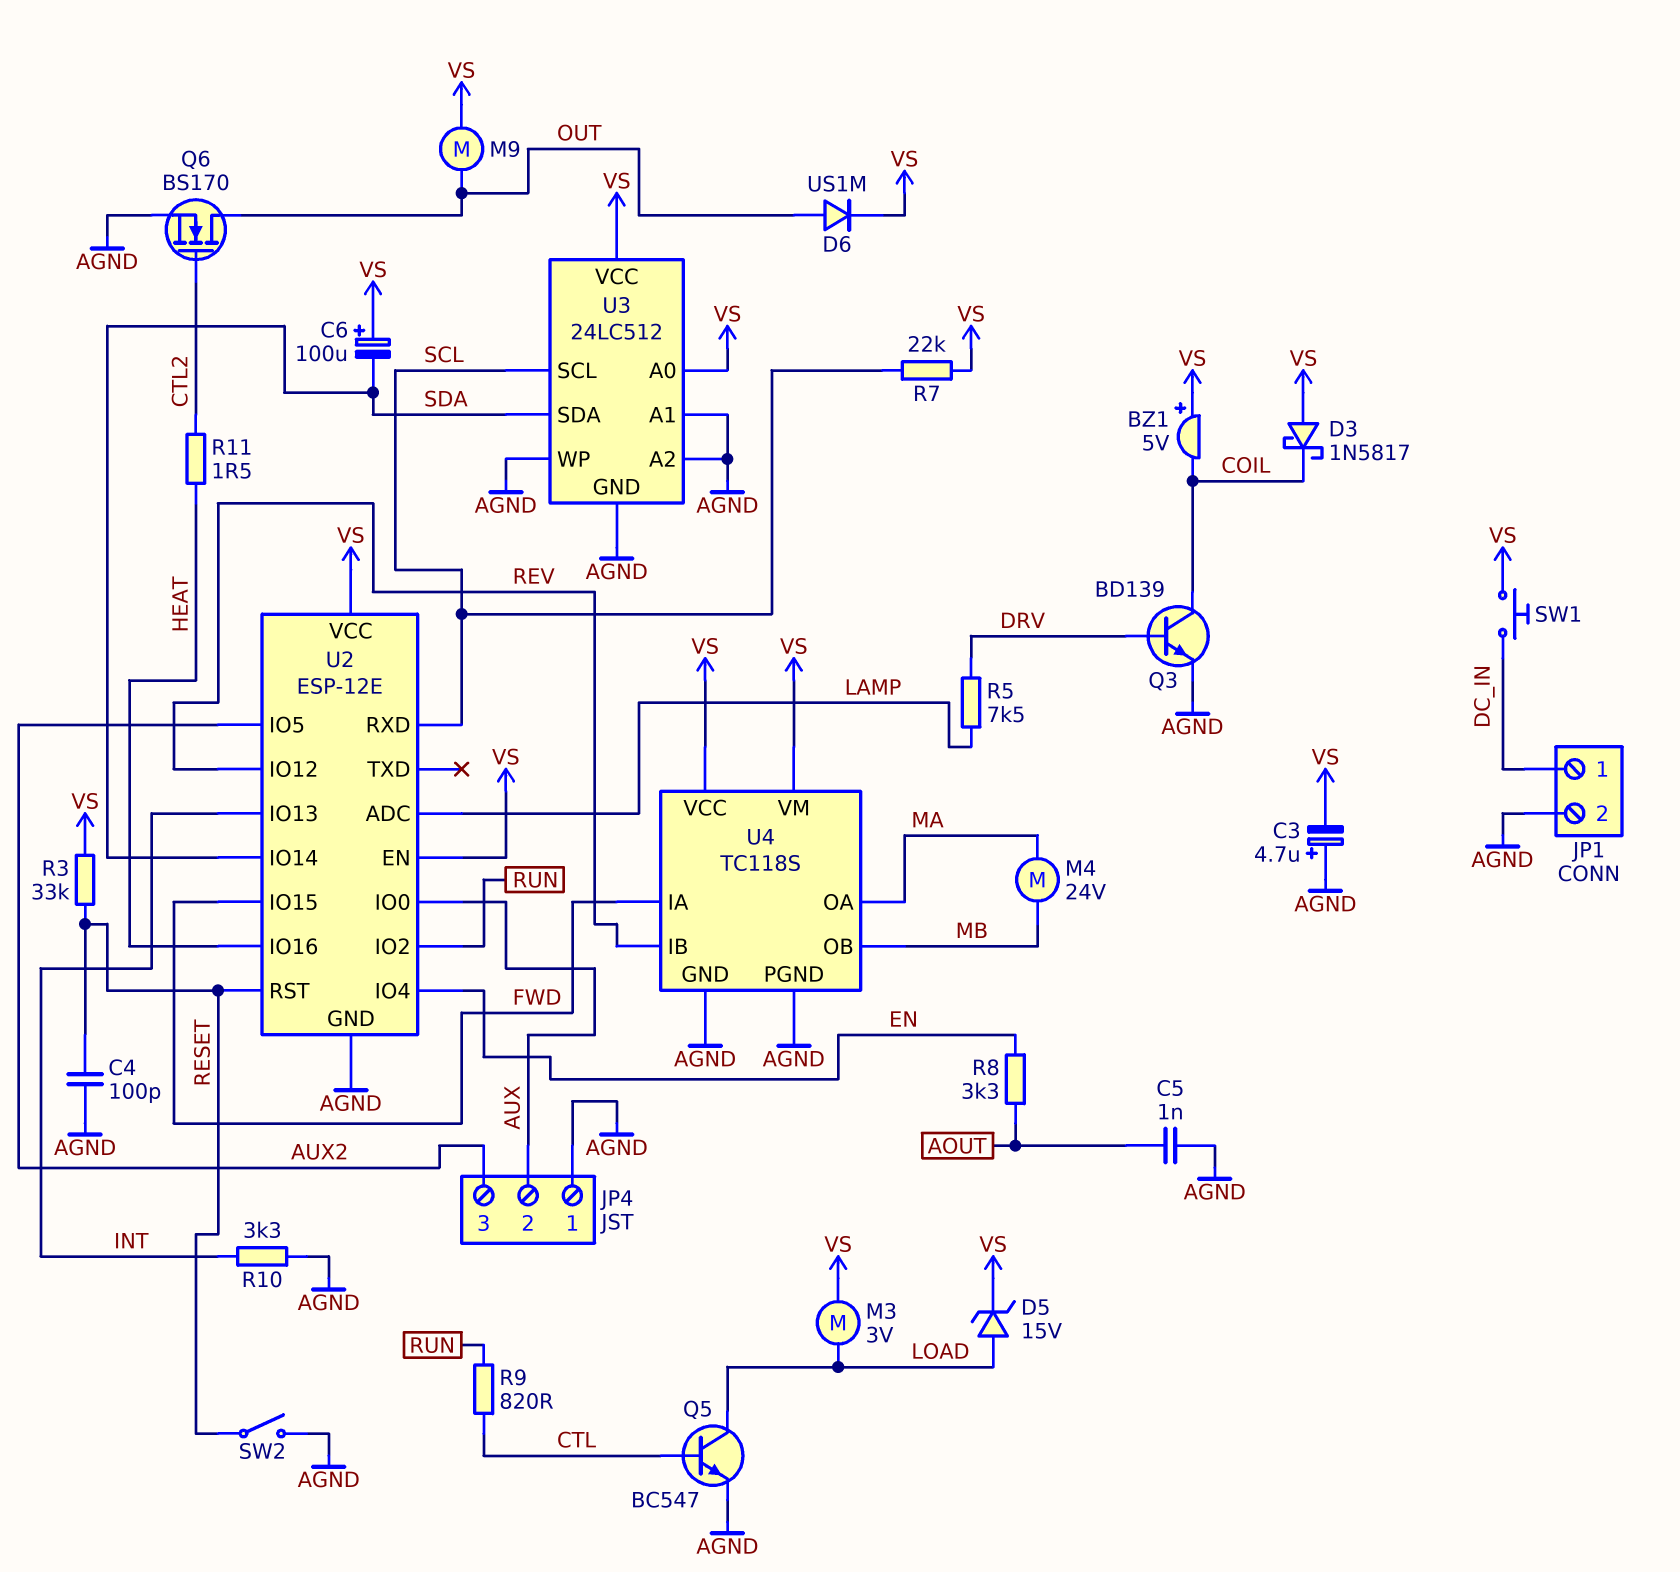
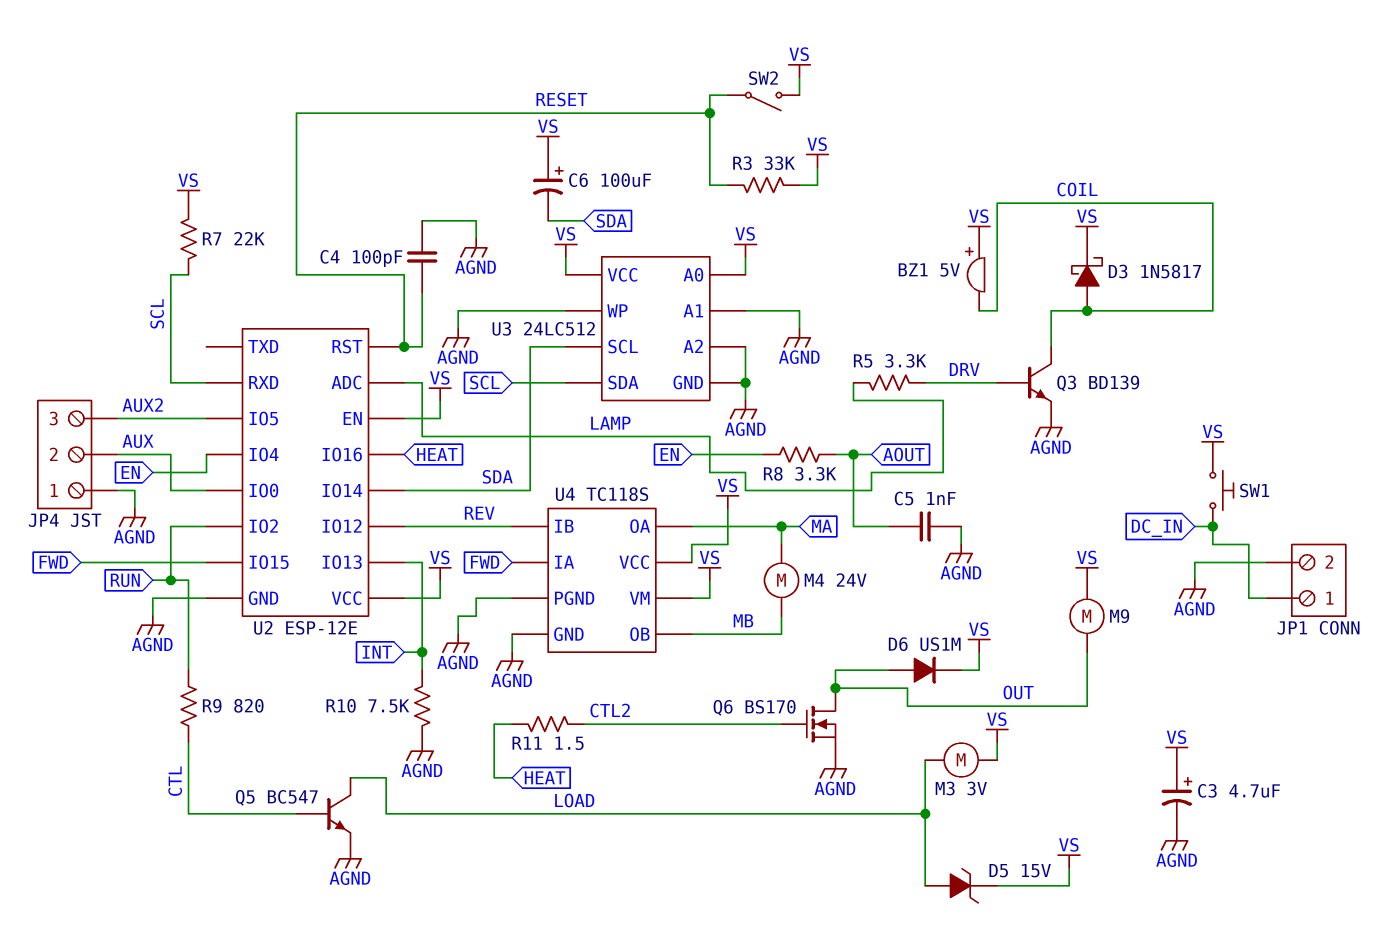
C3: 4.7uF (plus AGND, minus VS) -> 4.7uF (plus VS, minus AGND)
D3: schottky 1N5817 (A VS, K COIL) -> schottky 1N5817 (A COIL, K VS)
R5: 7.5k (DRV, LAMP) -> 3.3k (DRV, LAMP)
R10: 3.3k (AGND, INT) -> 7.5k (AGND, INT)
SW2: switch (AGND, RESET) -> switch (RESET, VS)
U3 pin SCL: SCL -> SDA
U3 pin SDA: SDA -> SCL

